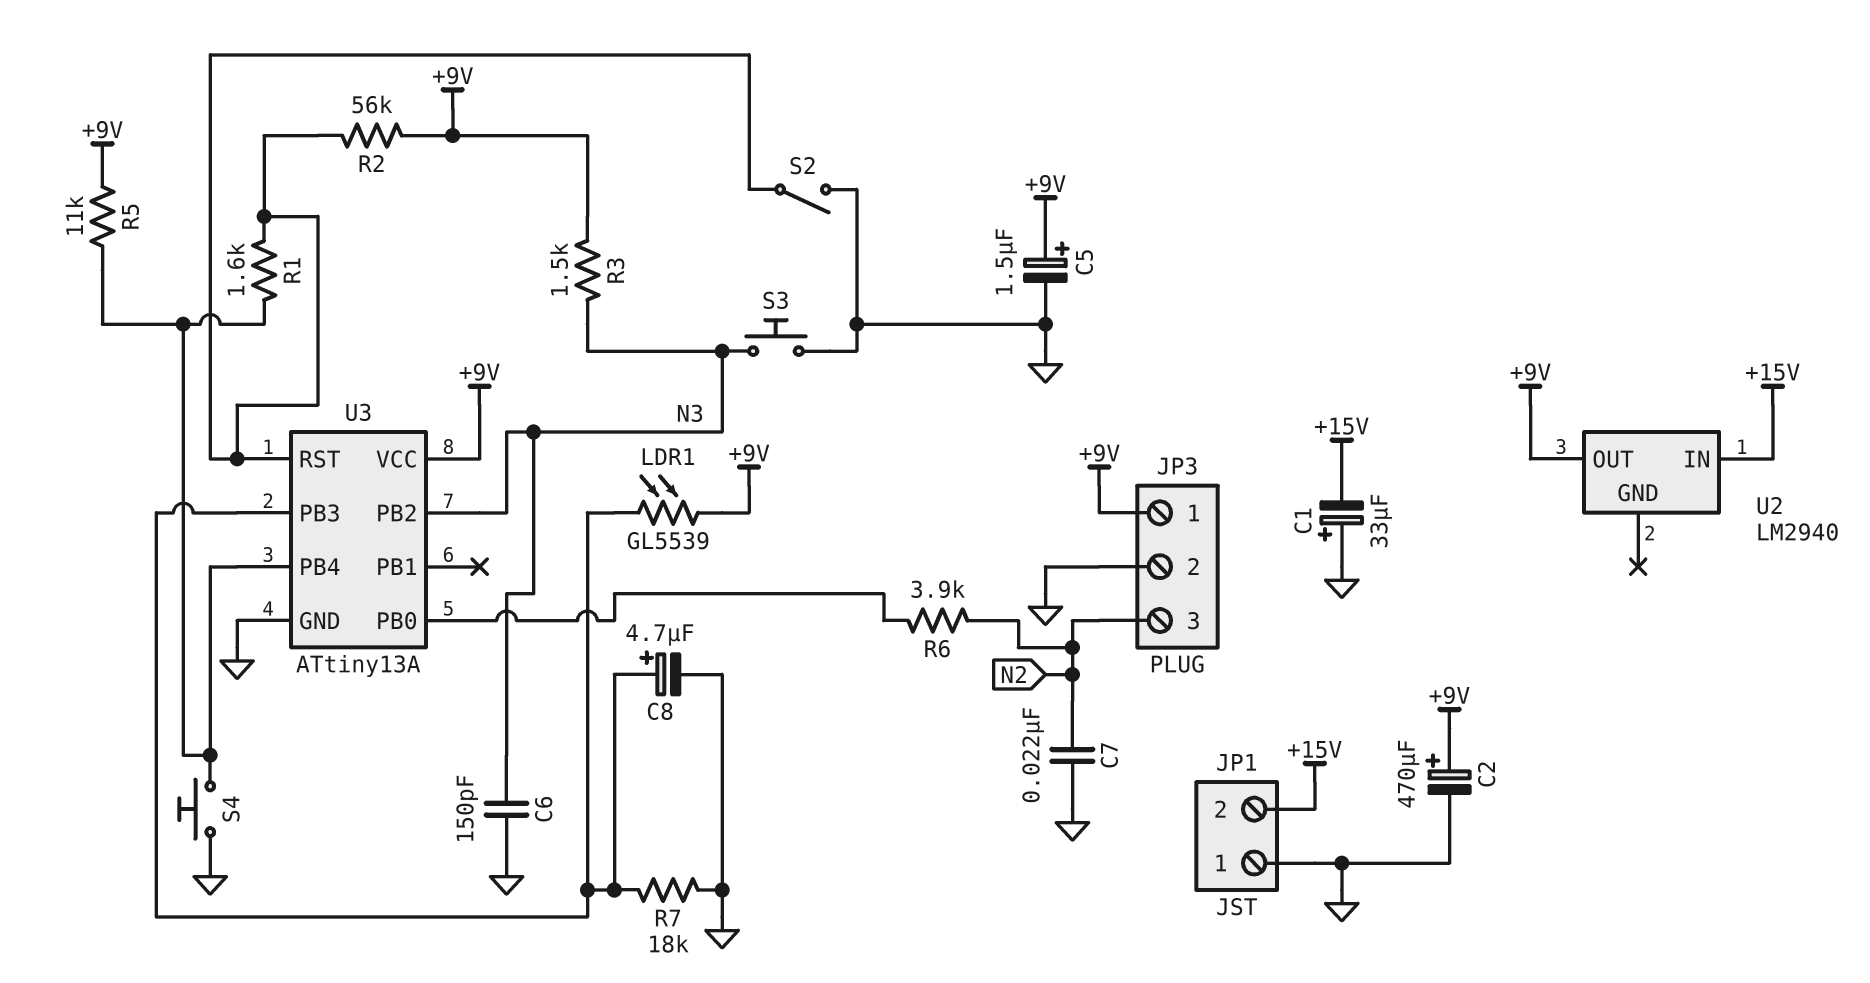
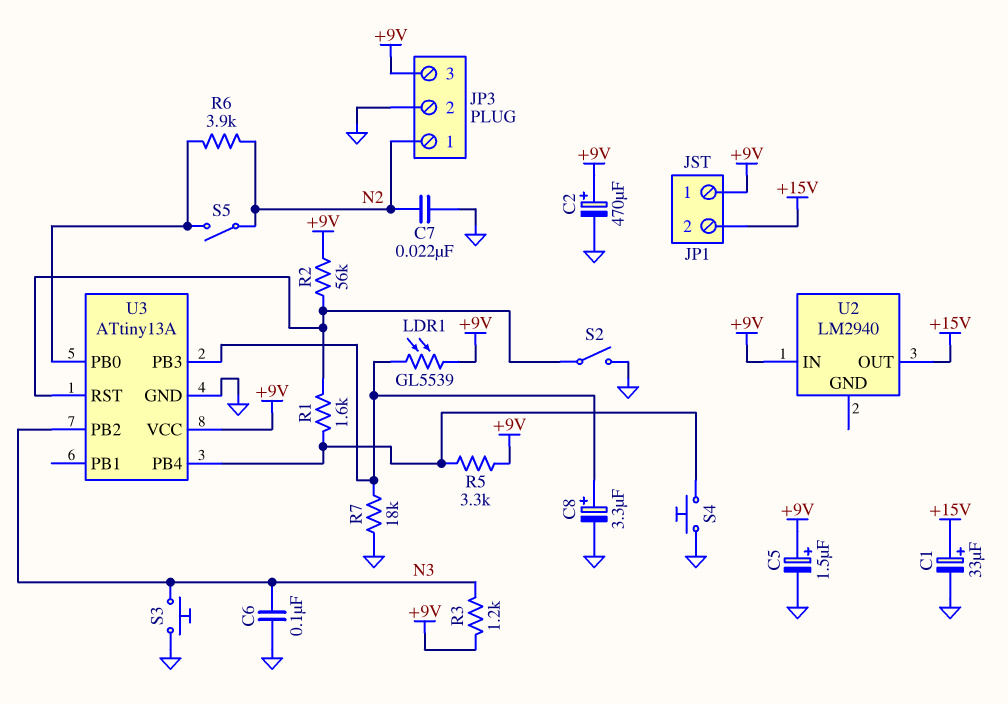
C1: 33uF (plus GND, minus +15V) -> 33uF (plus +15V, minus GND)
C6: 150pF (GND, N3) -> 100nF (GND, N3)
C8: 4.7uF (plus U3/PB3, minus GND) -> 3.3uF (plus U3/PB3, minus GND)
JP1 pin 1: GND -> +9V
JP3 pin 1: +9V -> N2
JP3 pin 3: N2 -> +9V
R3: 1.5k (+9V, N3) -> 1.2k (+9V, N3)
R5: 11k (+9V, U3/PB4) -> 3.3k (+9V, U3/PB4)
S5: none -> switch (N2, U3/PB0)
U2 pin IN: +15V -> +9V
U2 pin OUT: +9V -> +15V

